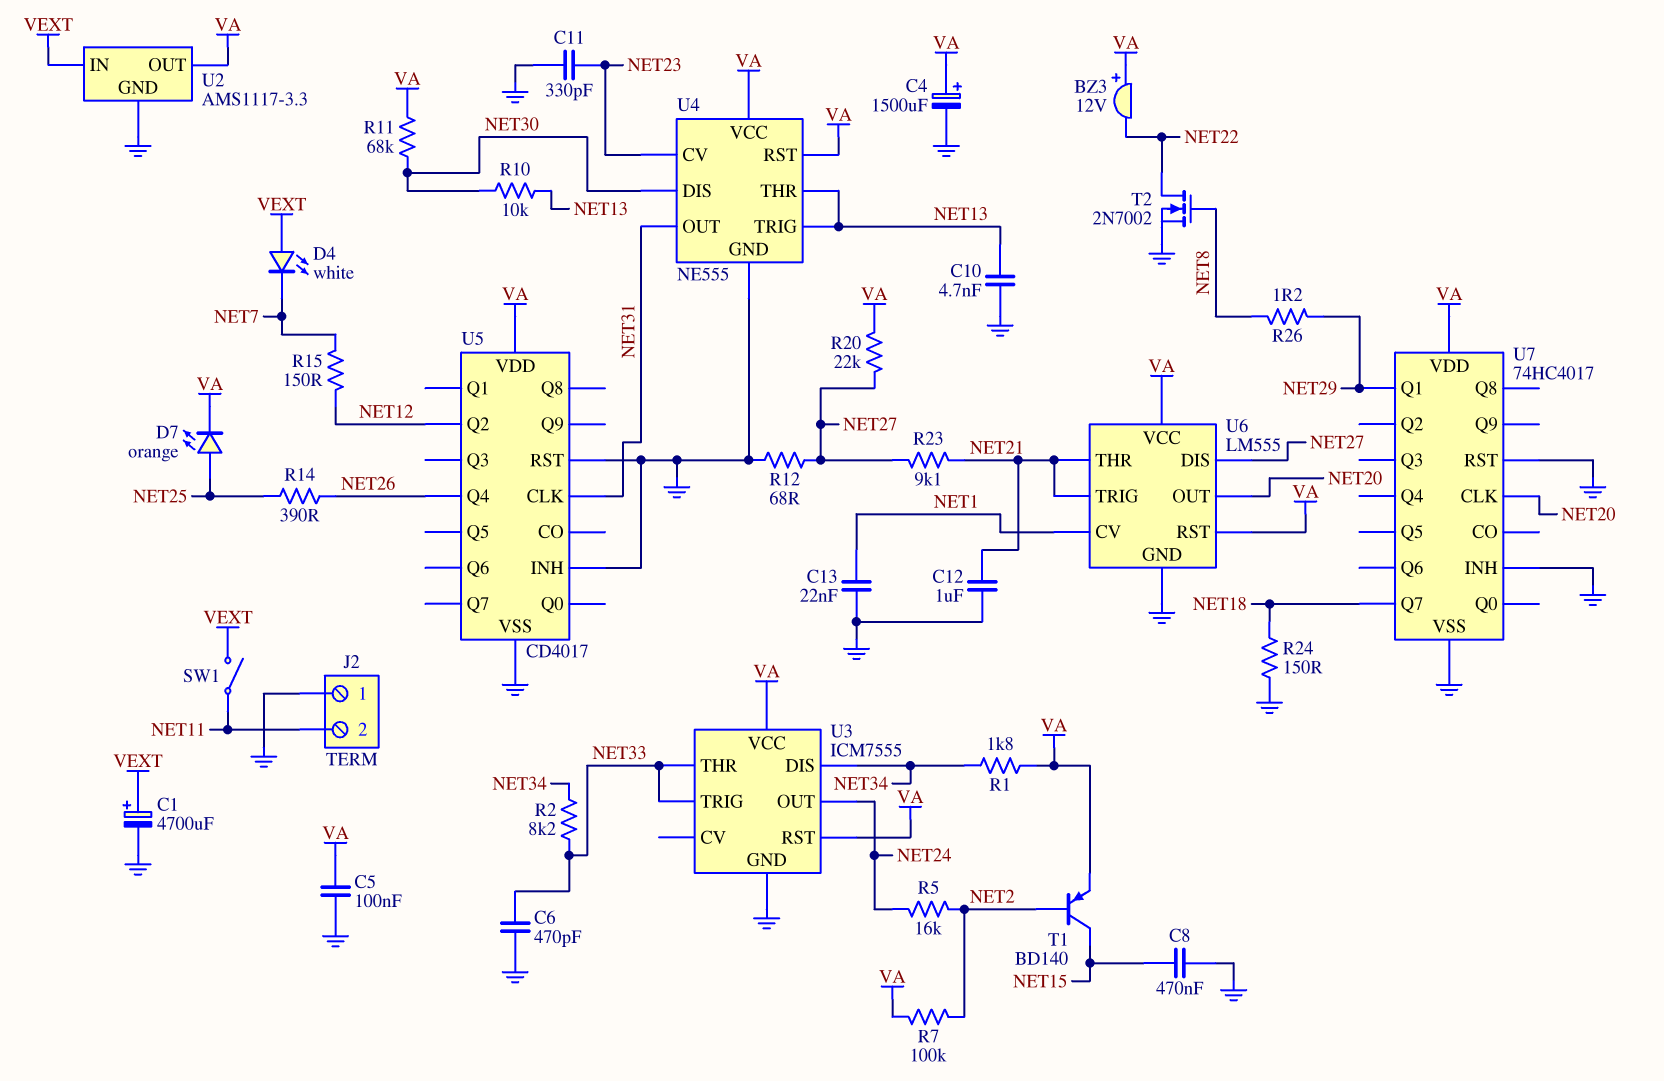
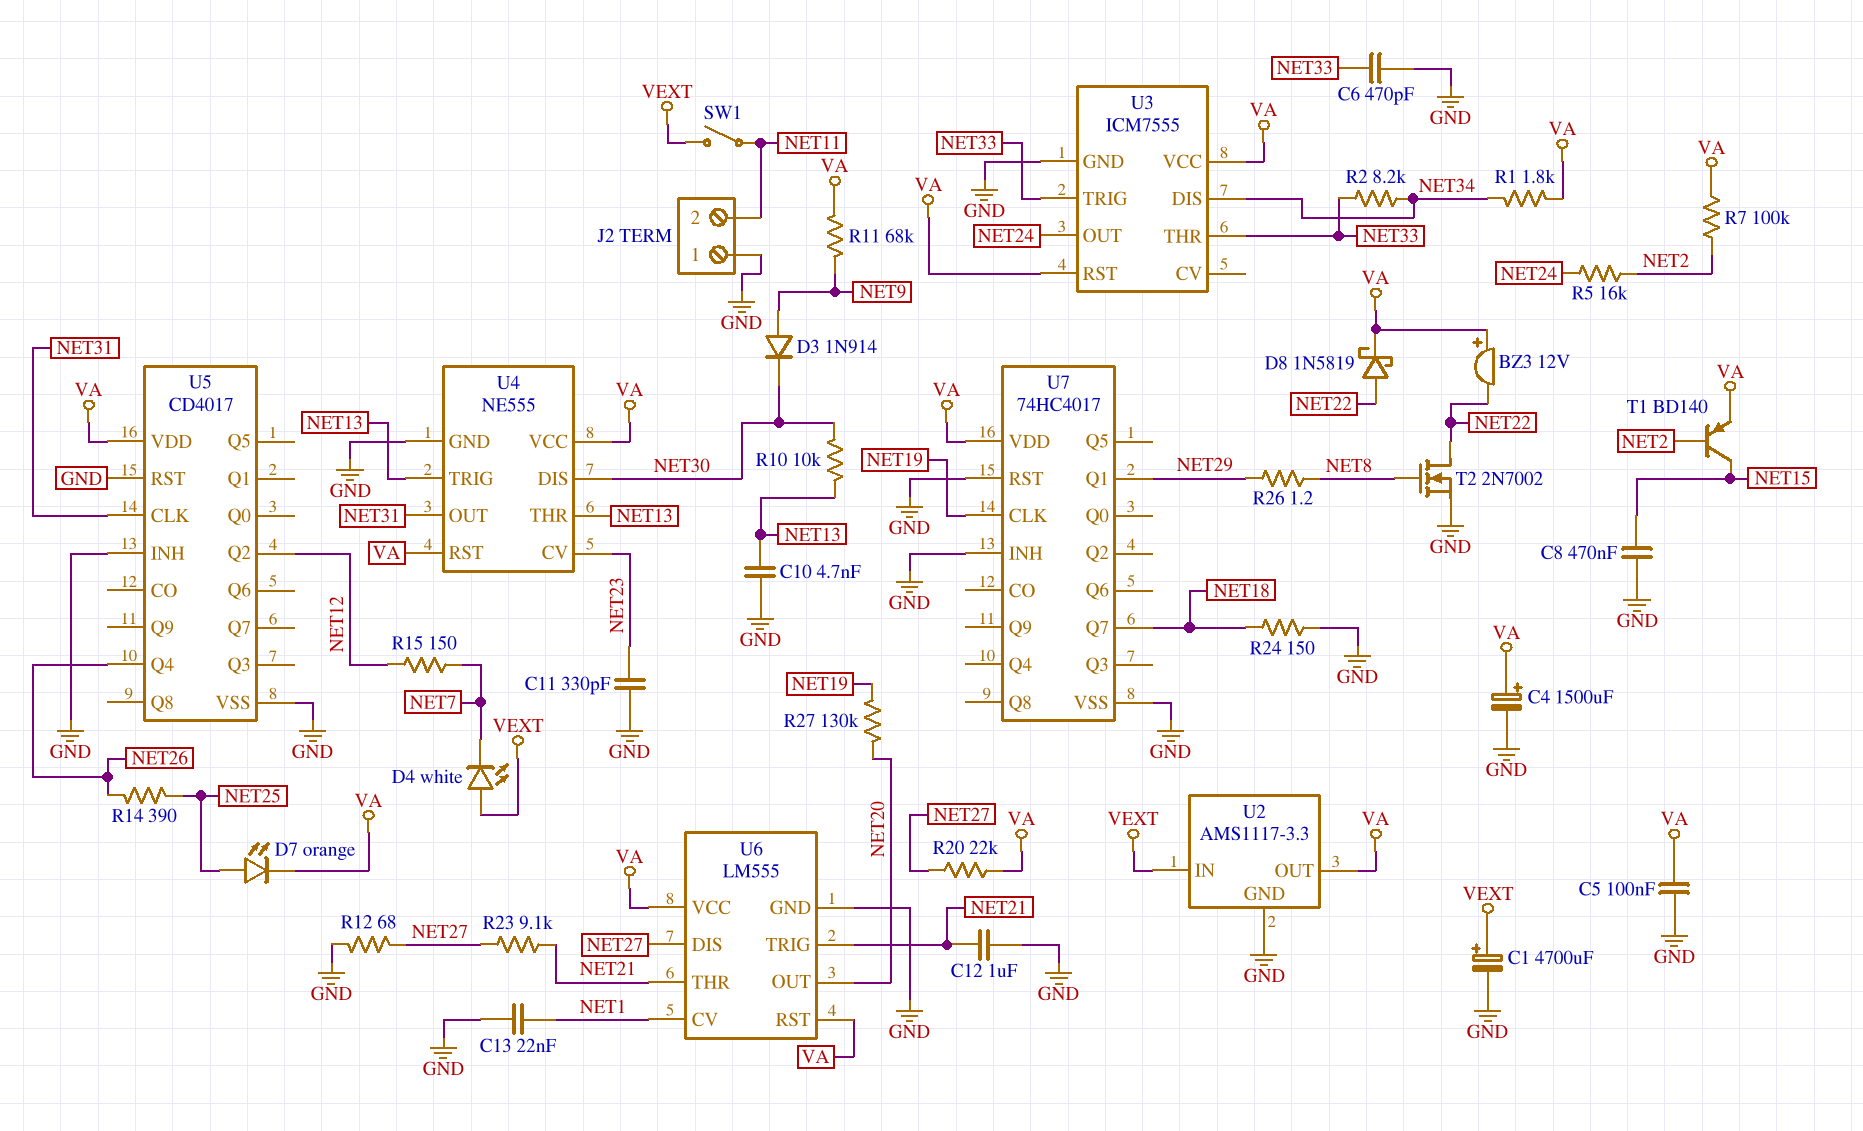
D3: none -> diode 1N914 (A NET9, K NET30)
D8: none -> schottky 1N5819 (A NET22, K VA)
R11: 68k (NET30, VA) -> 68k (NET9, VA)
R27: none -> 130k (NET19, NET20)
U7 pin CLK: NET20 -> NET19

